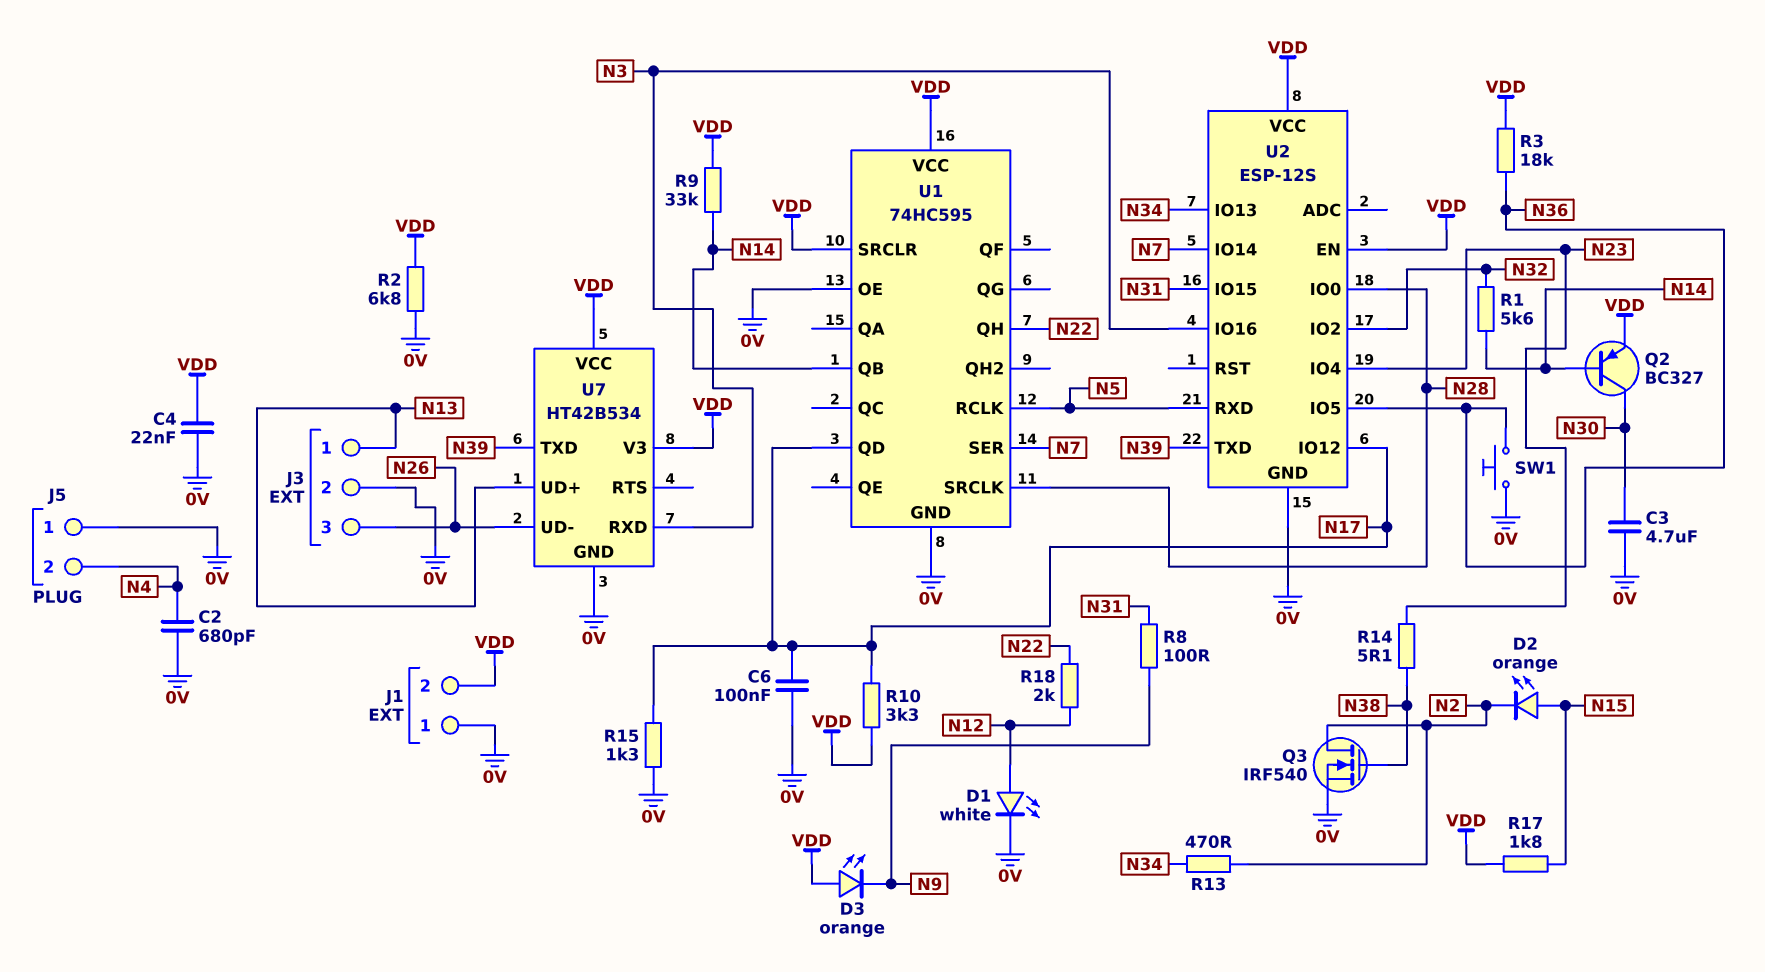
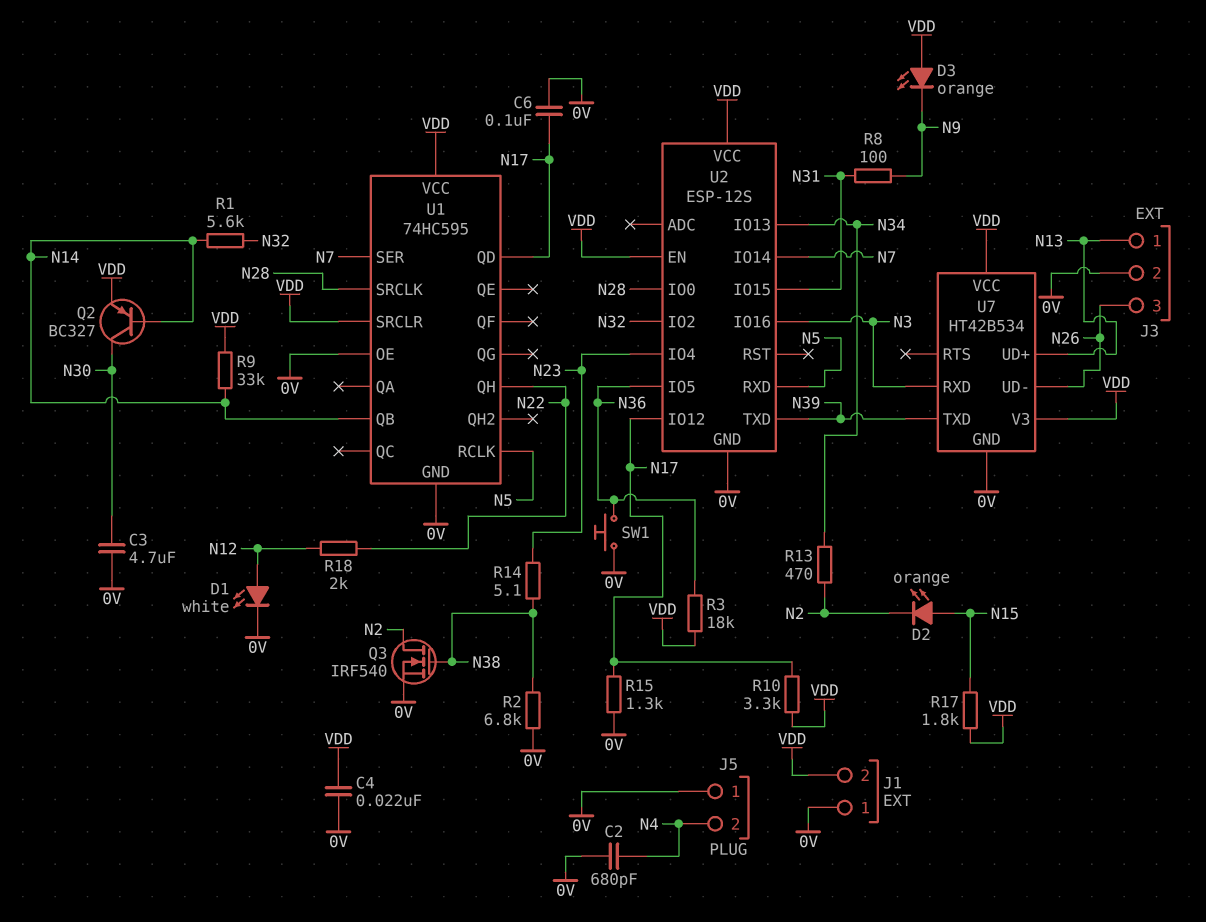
R2: 6.8k (0V, VDD) -> 6.8k (0V, N38)

